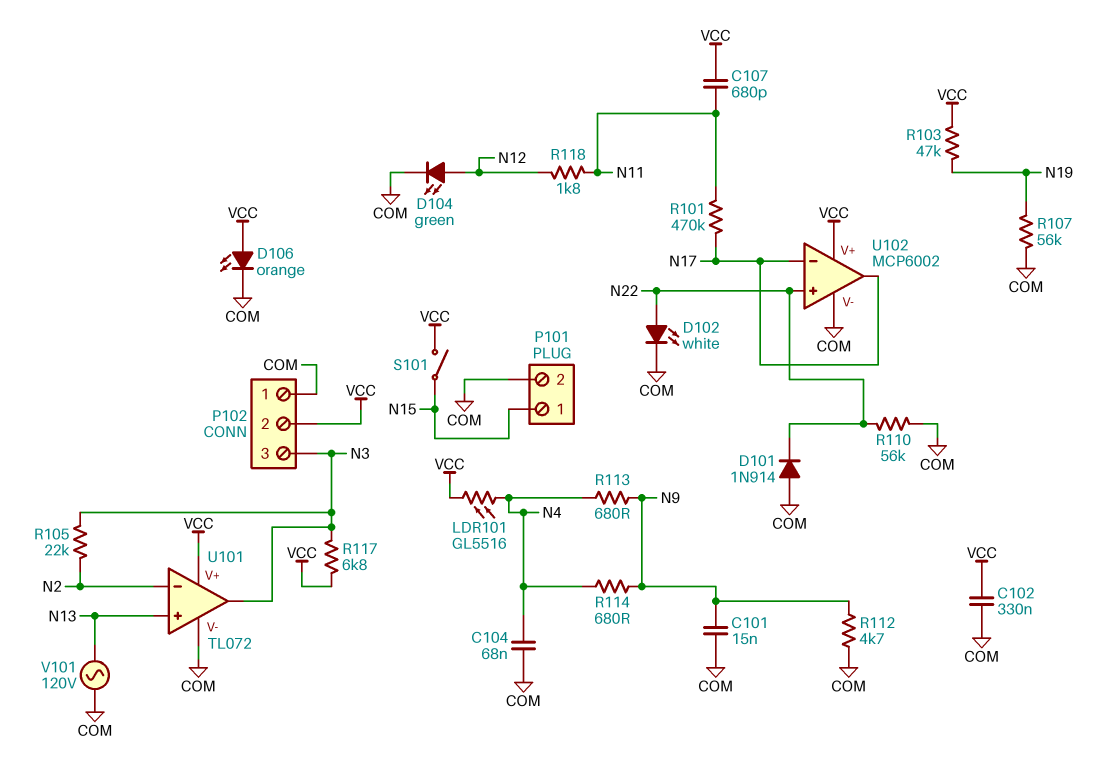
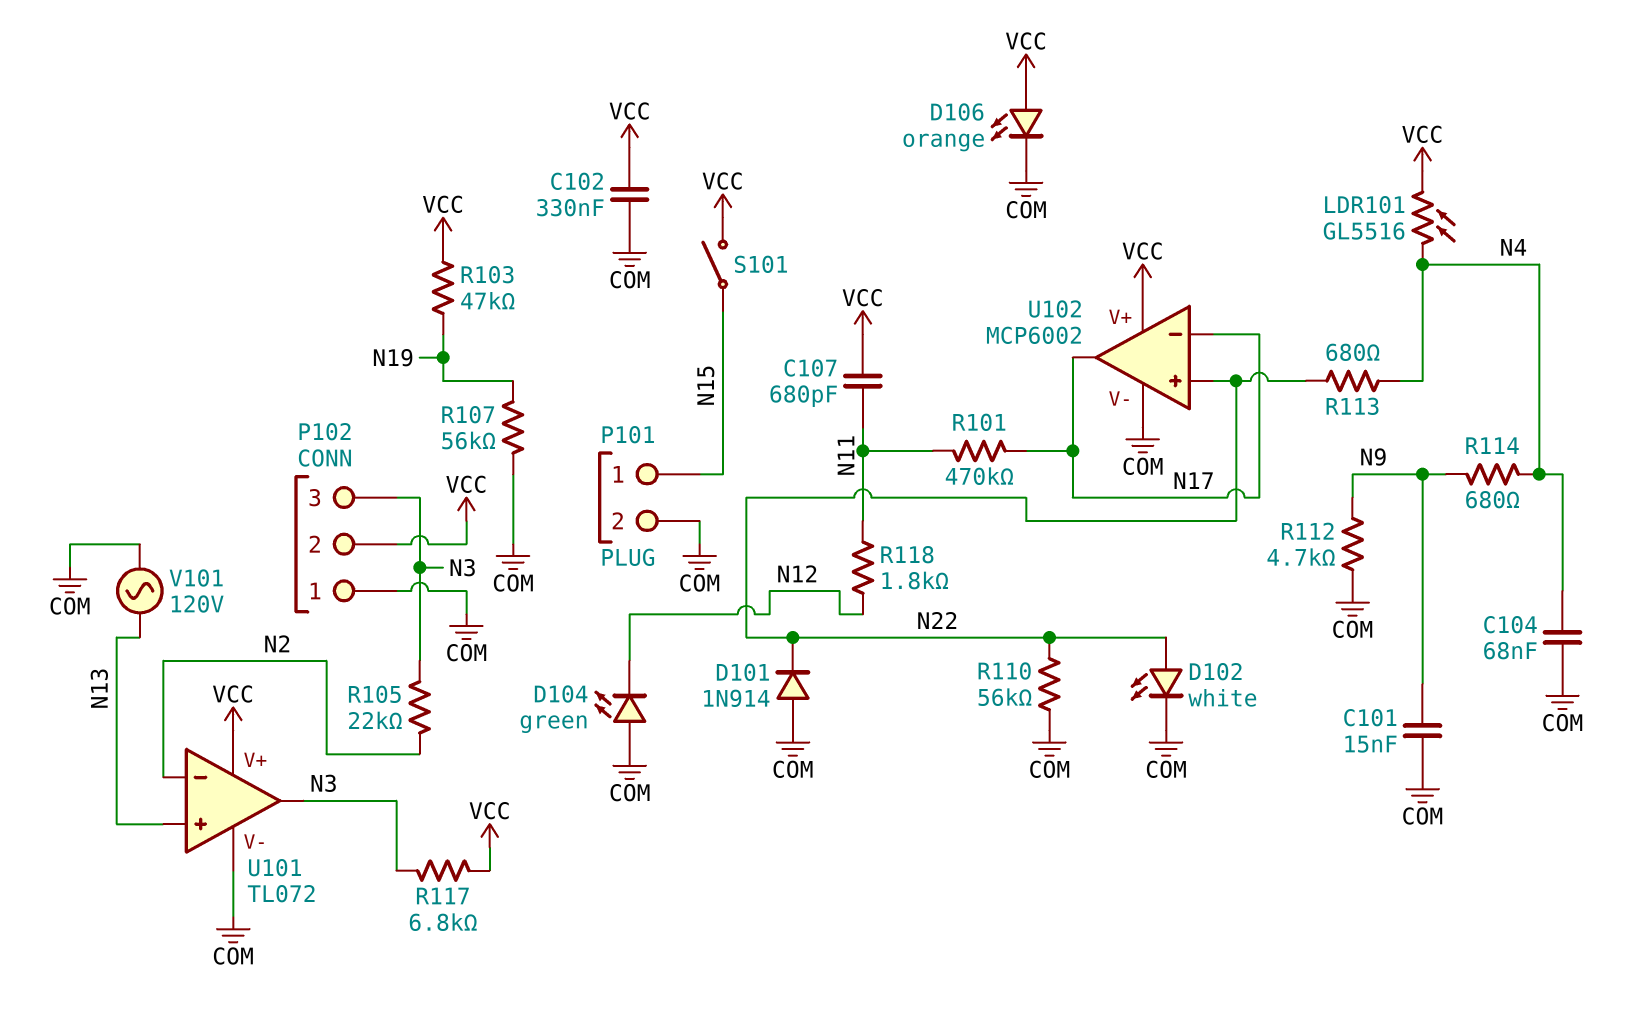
D104: LED green (A N12, K COM) -> LED green (A COM, K N12)
R113: 680 (N4, N9) -> 680 (N4, N22)

